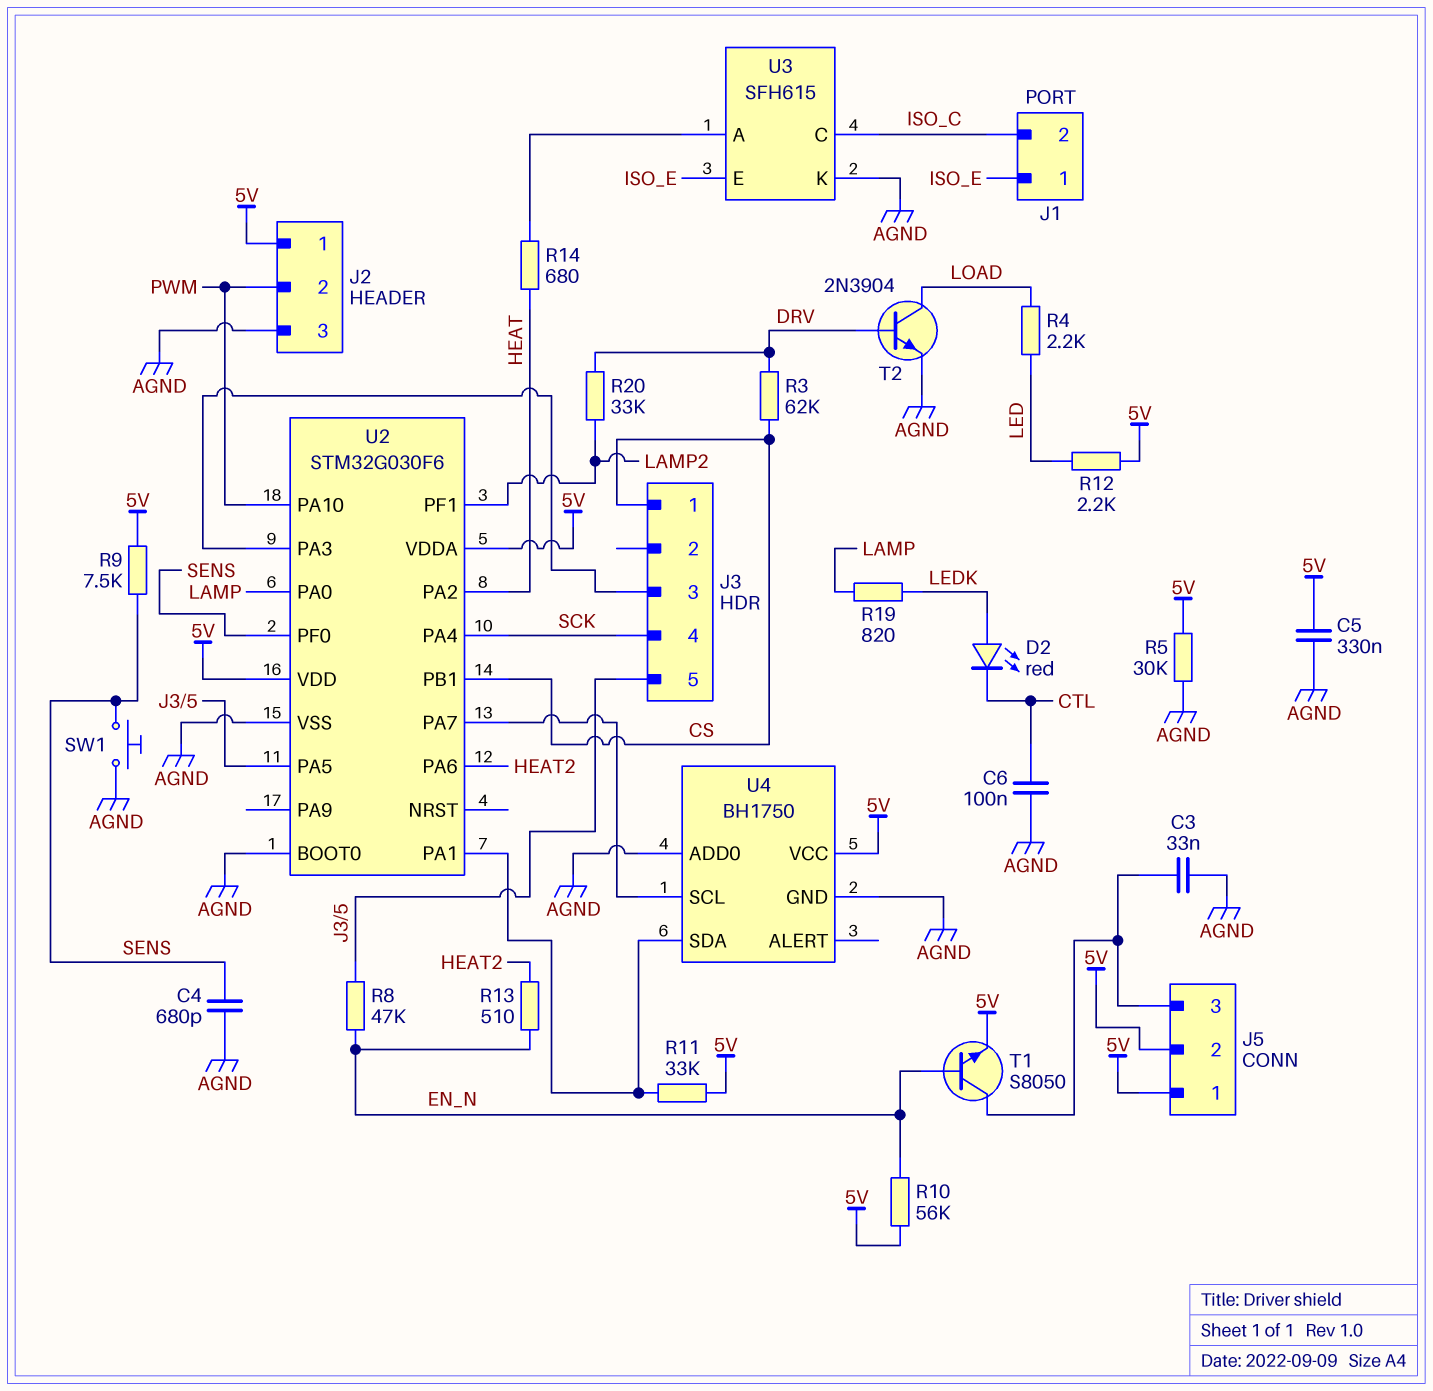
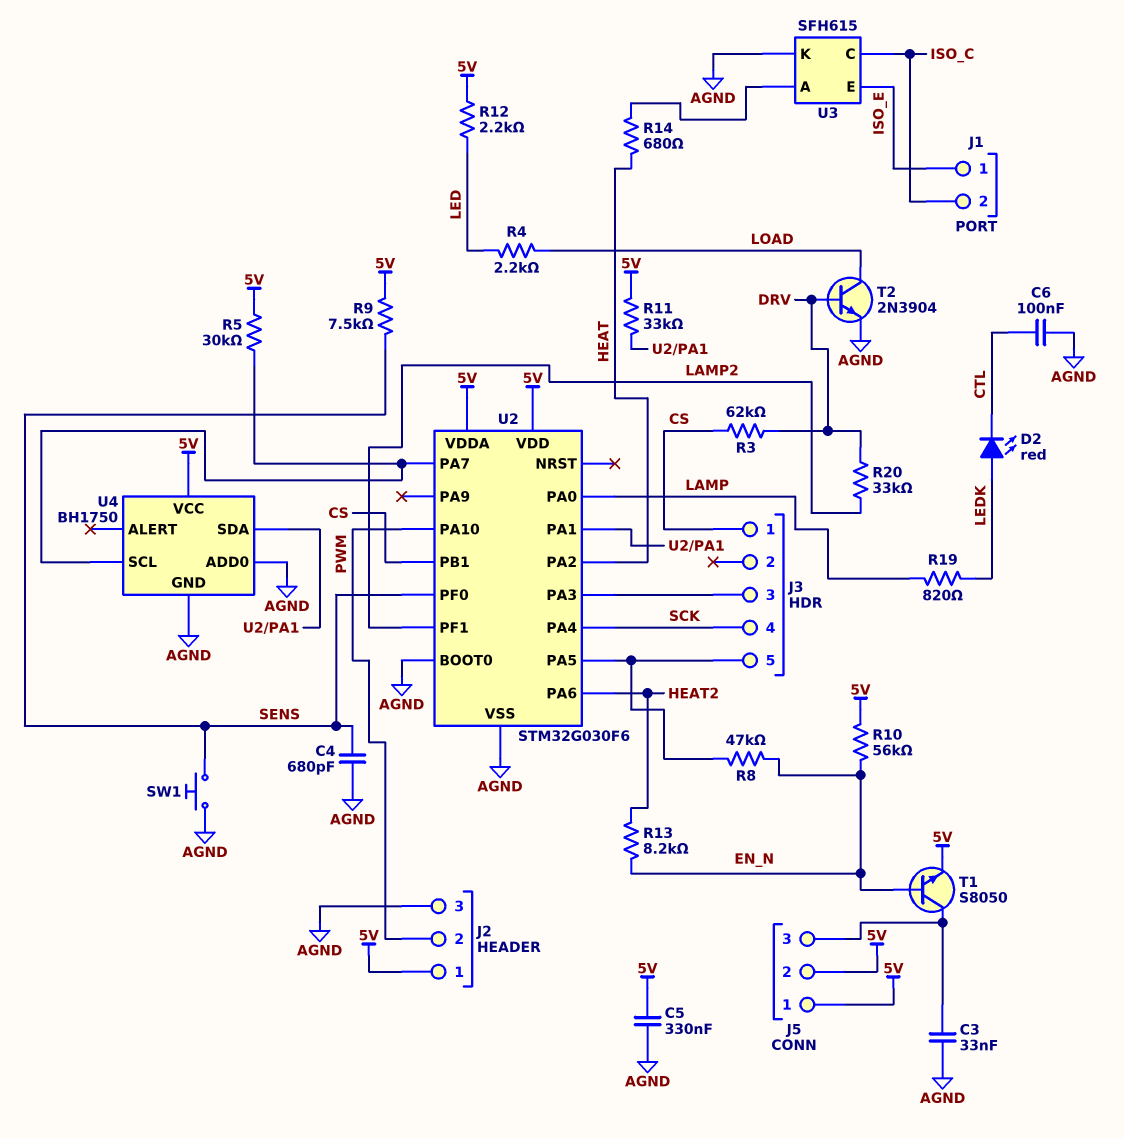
R5: 30k (5V, AGND) -> 30k (5V, U2/PA7)
R13: 510 (EN_N, HEAT2) -> 8.2k (EN_N, HEAT2)

